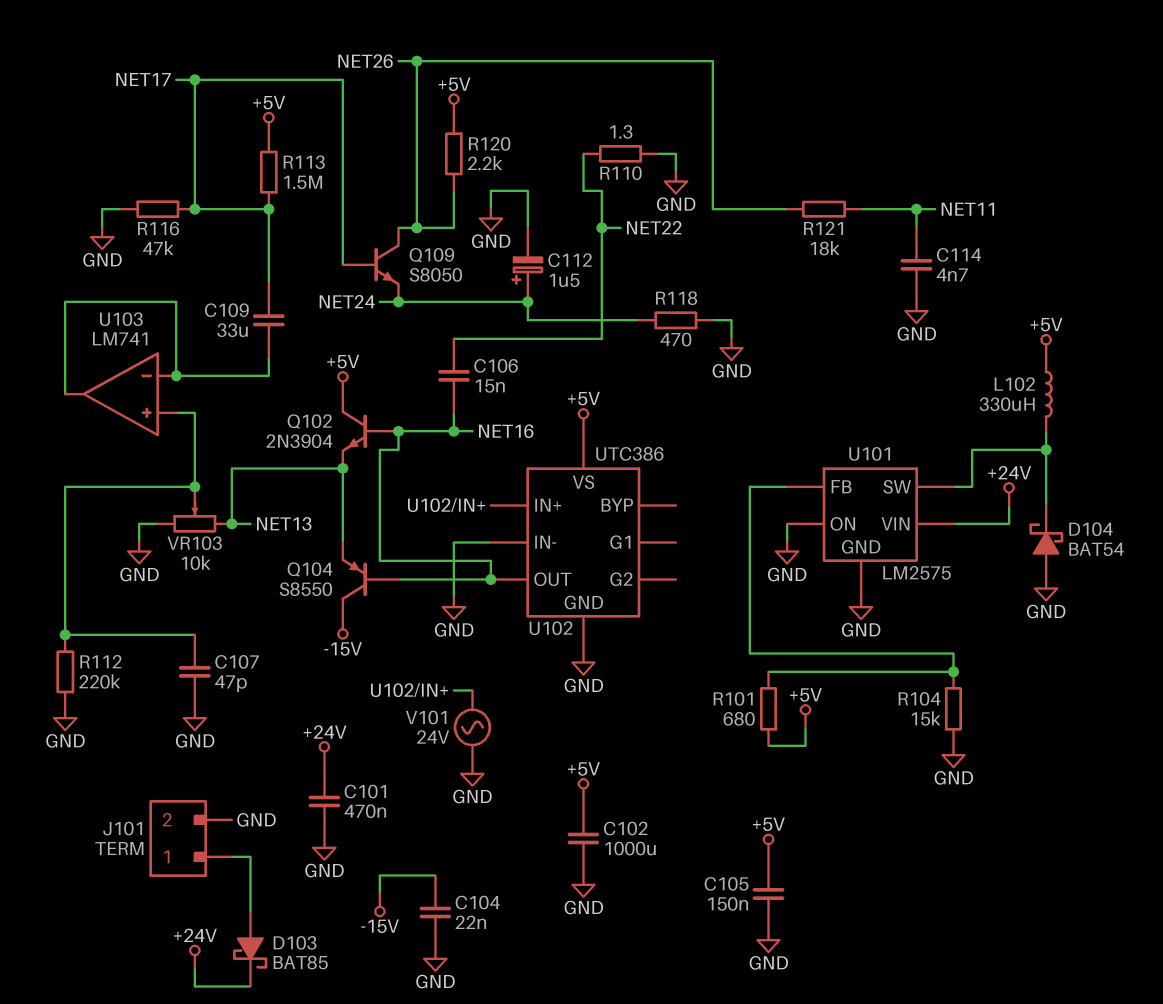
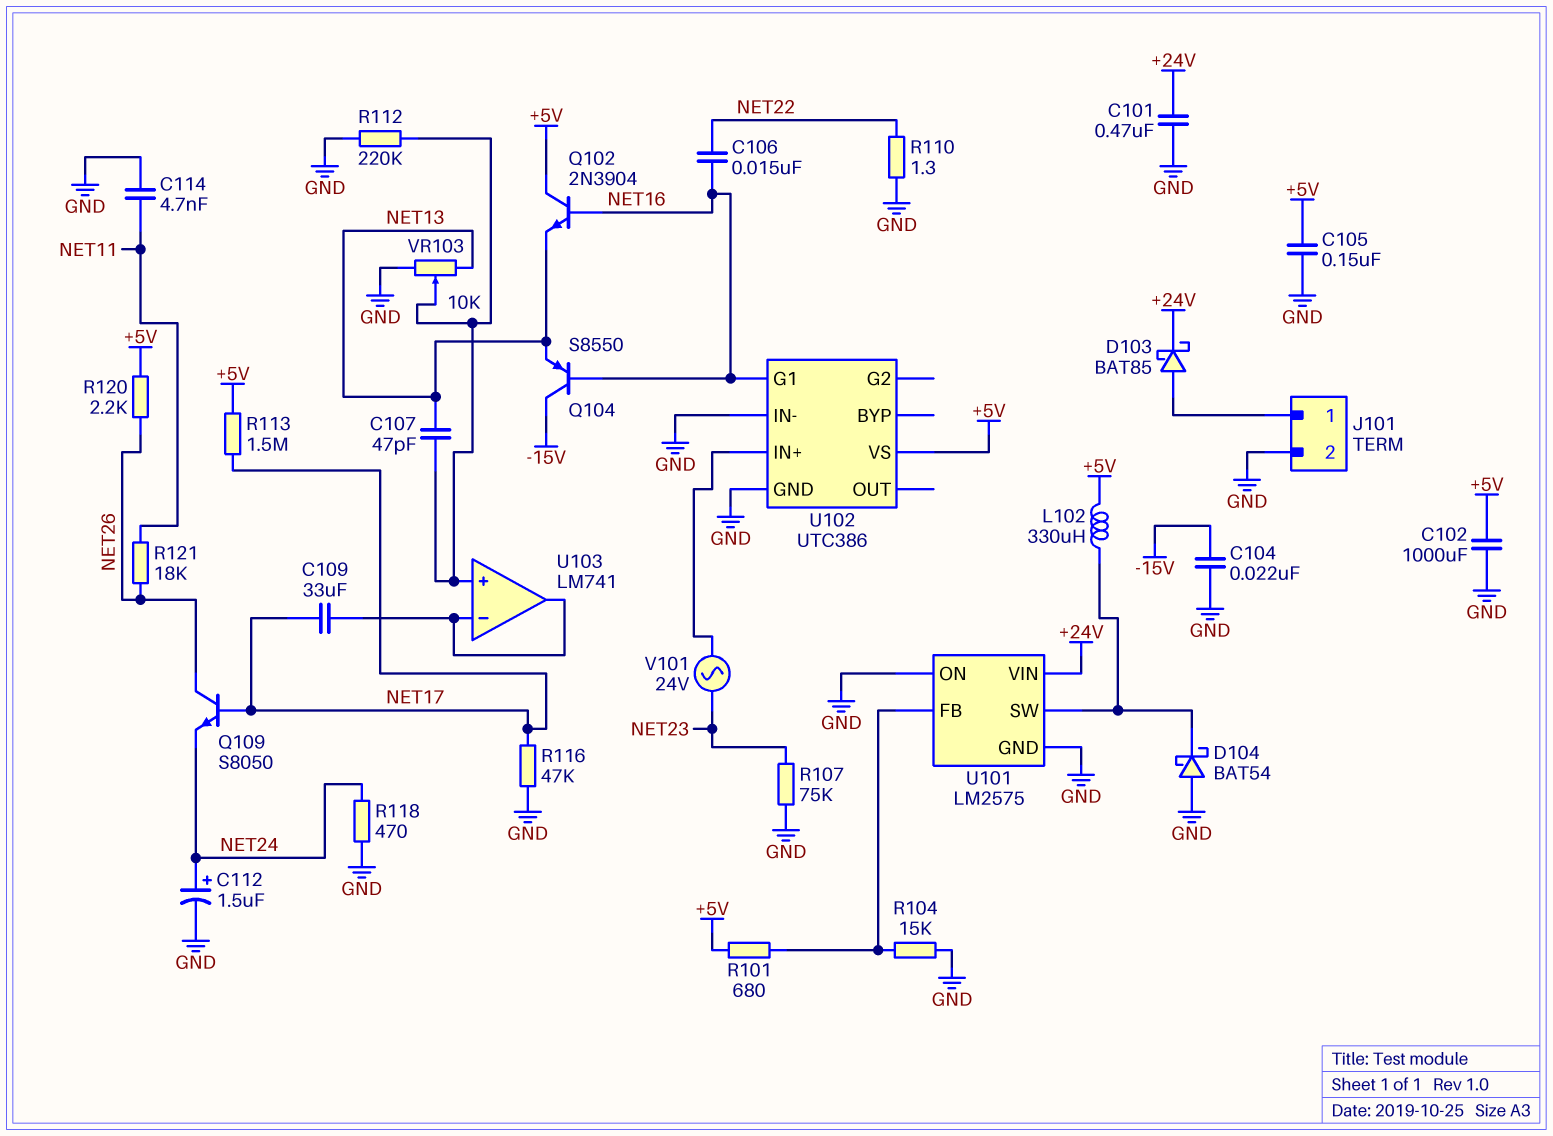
C107: 47pF (GND, U103/in+) -> 47pF (NET13, U103/in+)
R107: none -> 75k (GND, NET23)
U102 pin G1: none -> NET16
U102 pin OUT: NET16 -> none
V101: AC 24V (GND, U102/IN+) -> AC 24V (NET23, U102/IN+)

